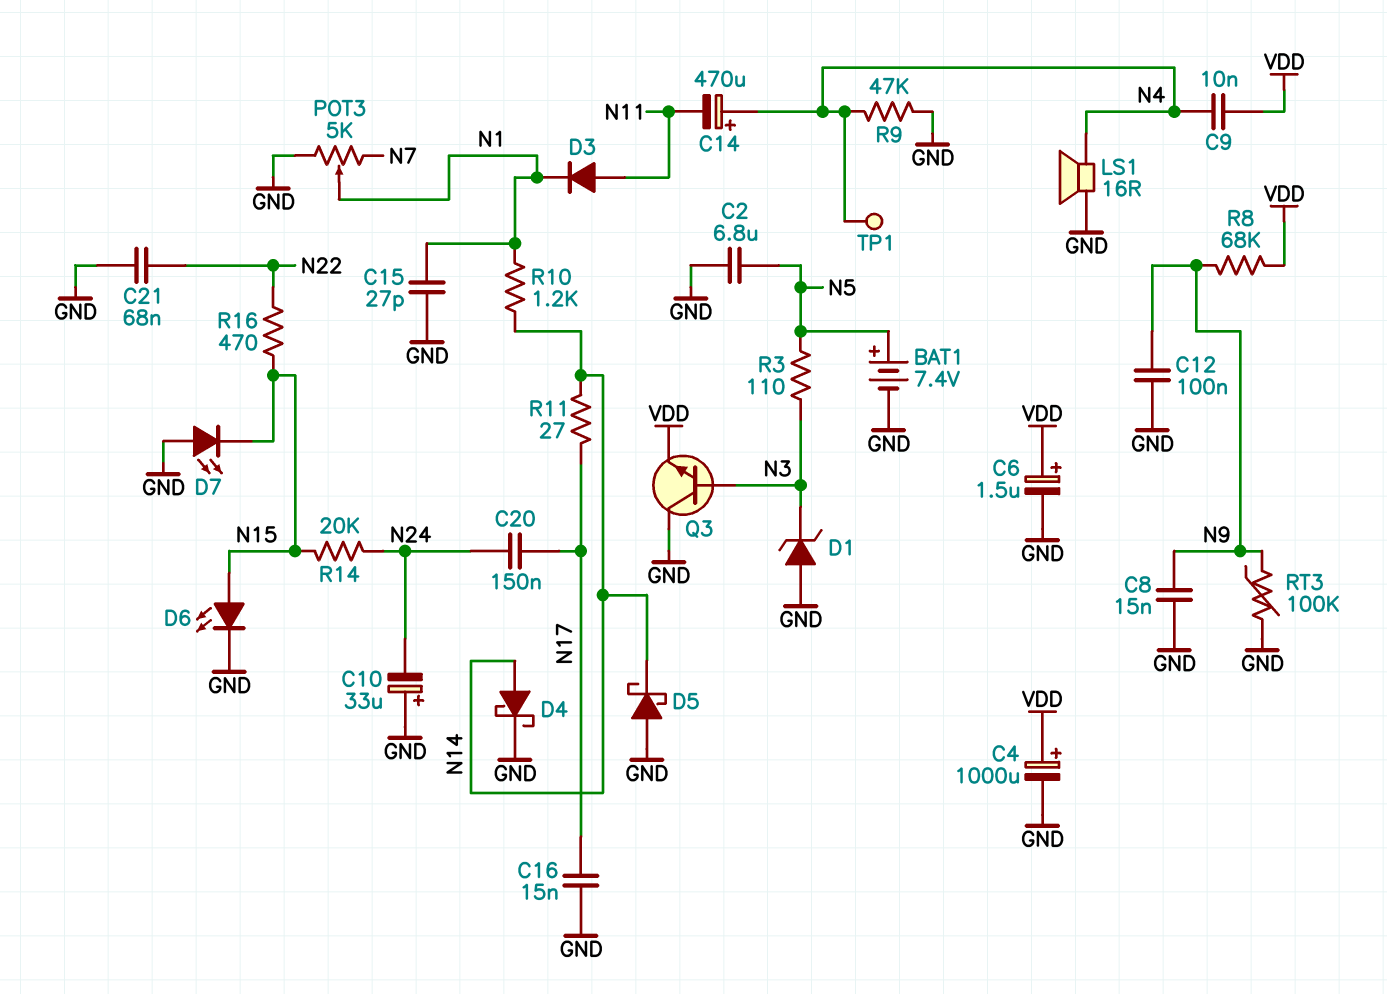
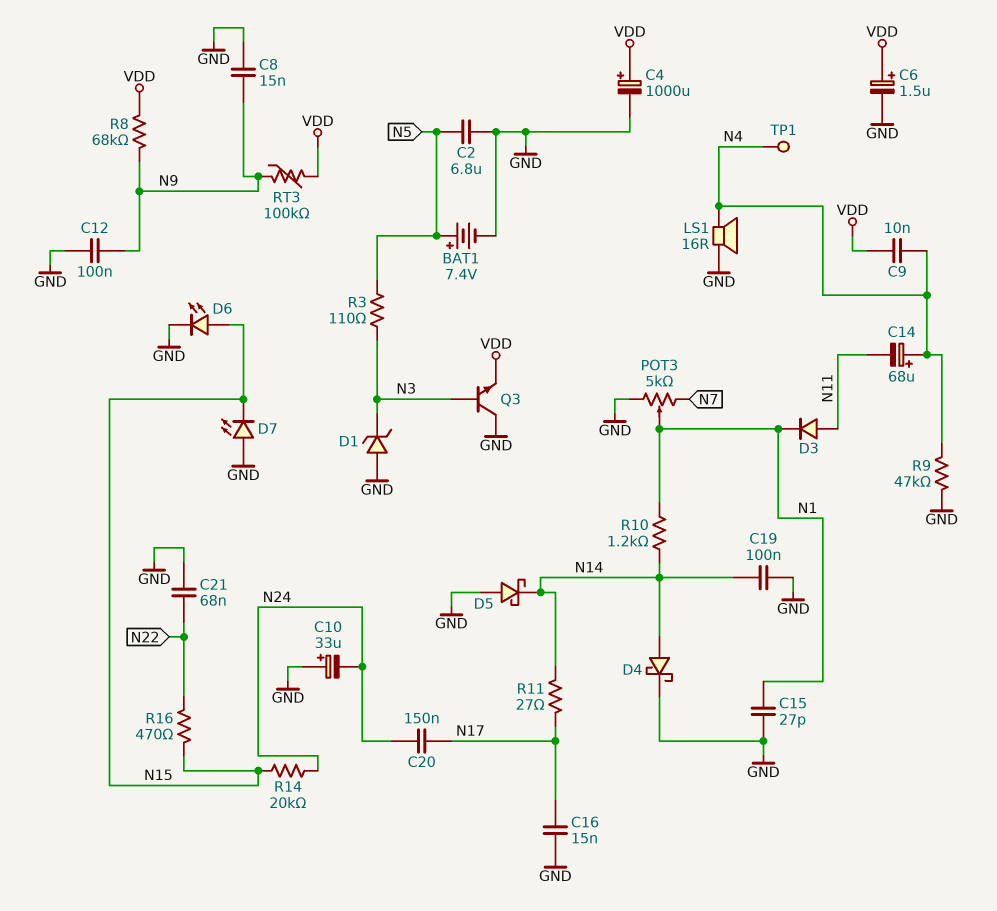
C14: 470uF (plus N4, minus N11) -> 68uF (plus N4, minus N11)
C19: none -> 100nF (GND, N14)
RT3: 100k (GND, N9) -> 100k (N9, VDD)

